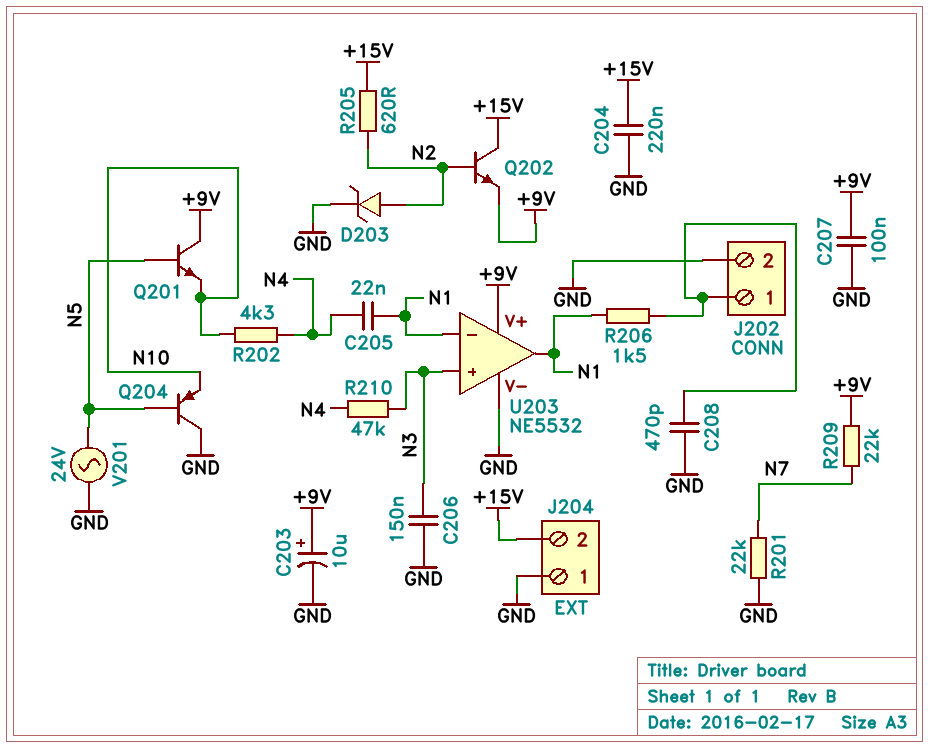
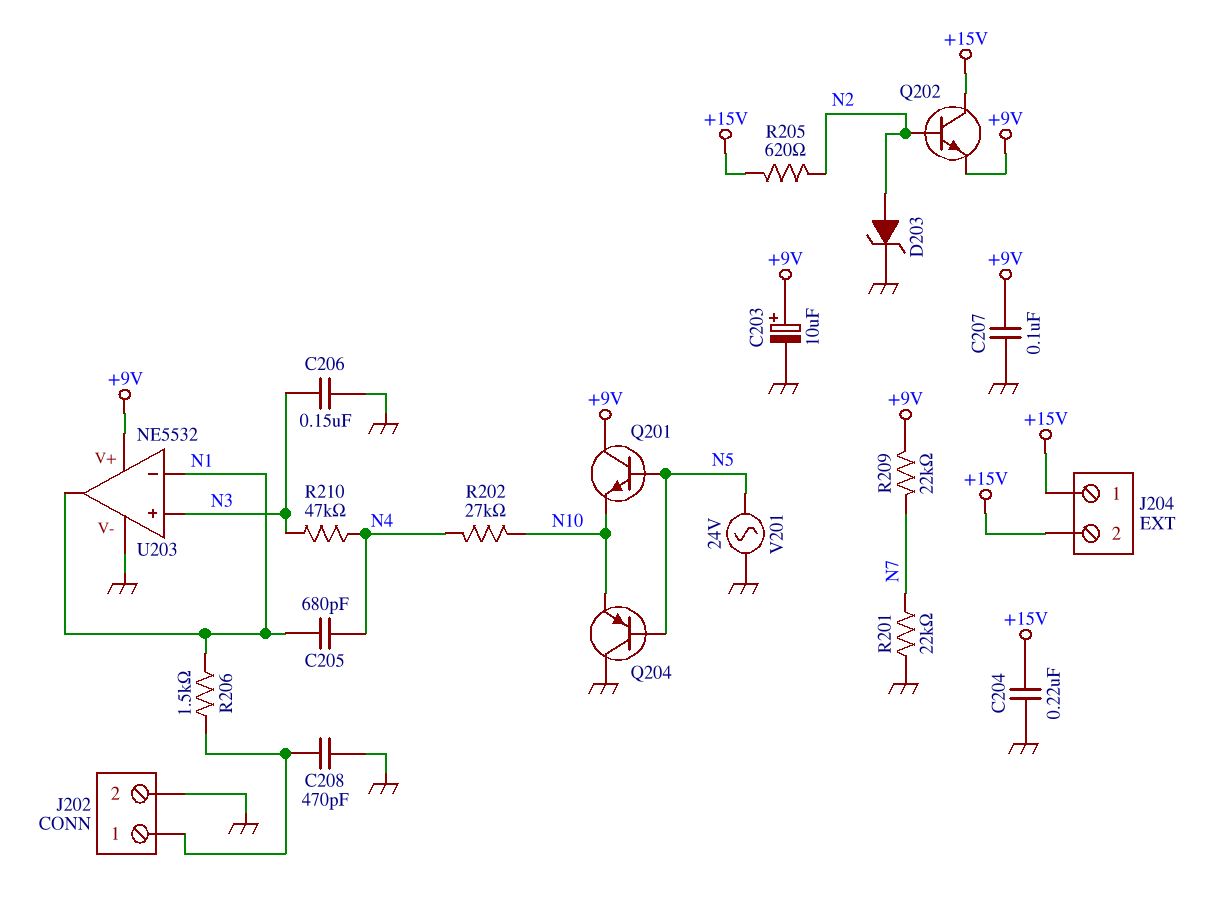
C205: 22nF (N1, N4) -> 680pF (N1, N4)
J204 pin 1: GND -> +15V
R202: 4.3k (N4, N10) -> 27k (N4, N10)

